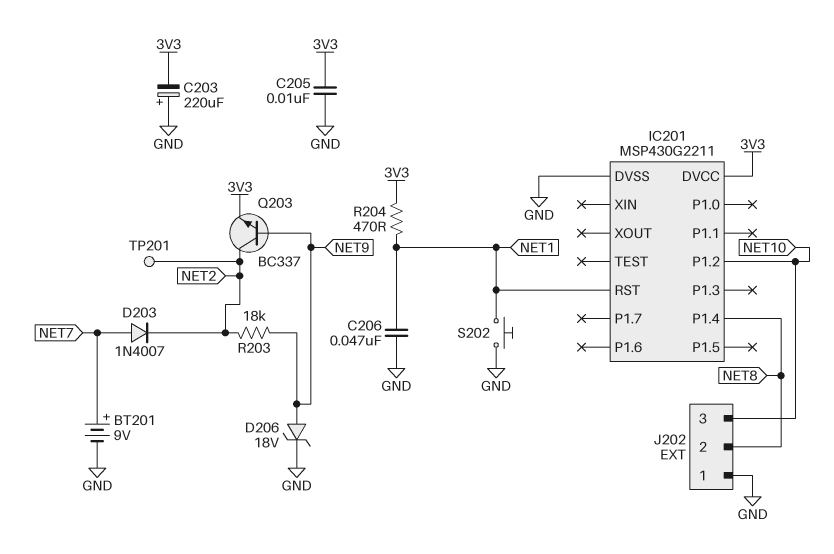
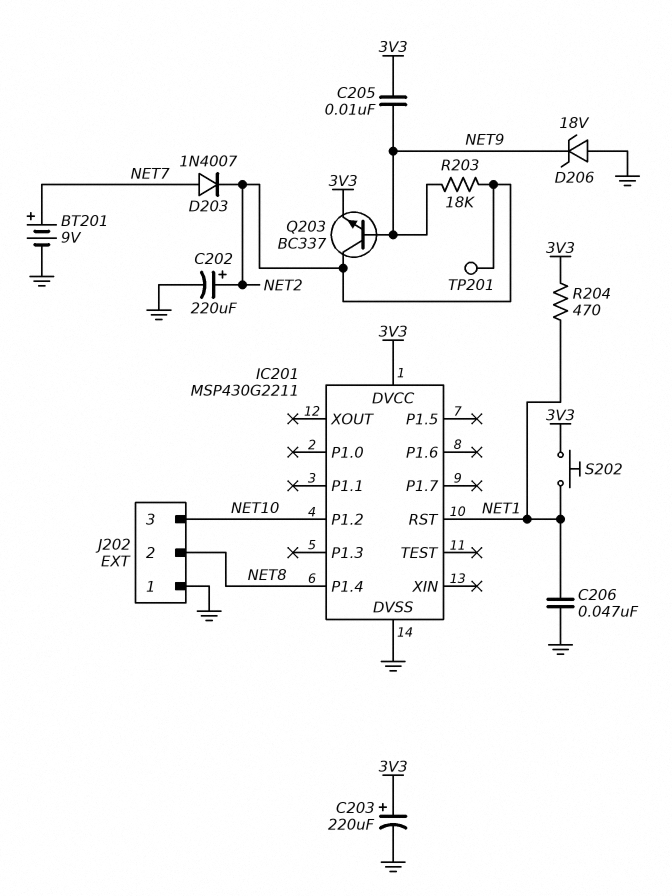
C202: none -> 220uF (plus NET2, minus GND)
C203: 220uF (plus GND, minus 3V3) -> 220uF (plus 3V3, minus GND)
C205: 10nF (3V3, GND) -> 10nF (3V3, NET9)
D206: zener 18V (A NET9, K GND) -> zener 18V (A GND, K NET9)
S202: button (GND, NET1) -> button (3V3, NET1)

